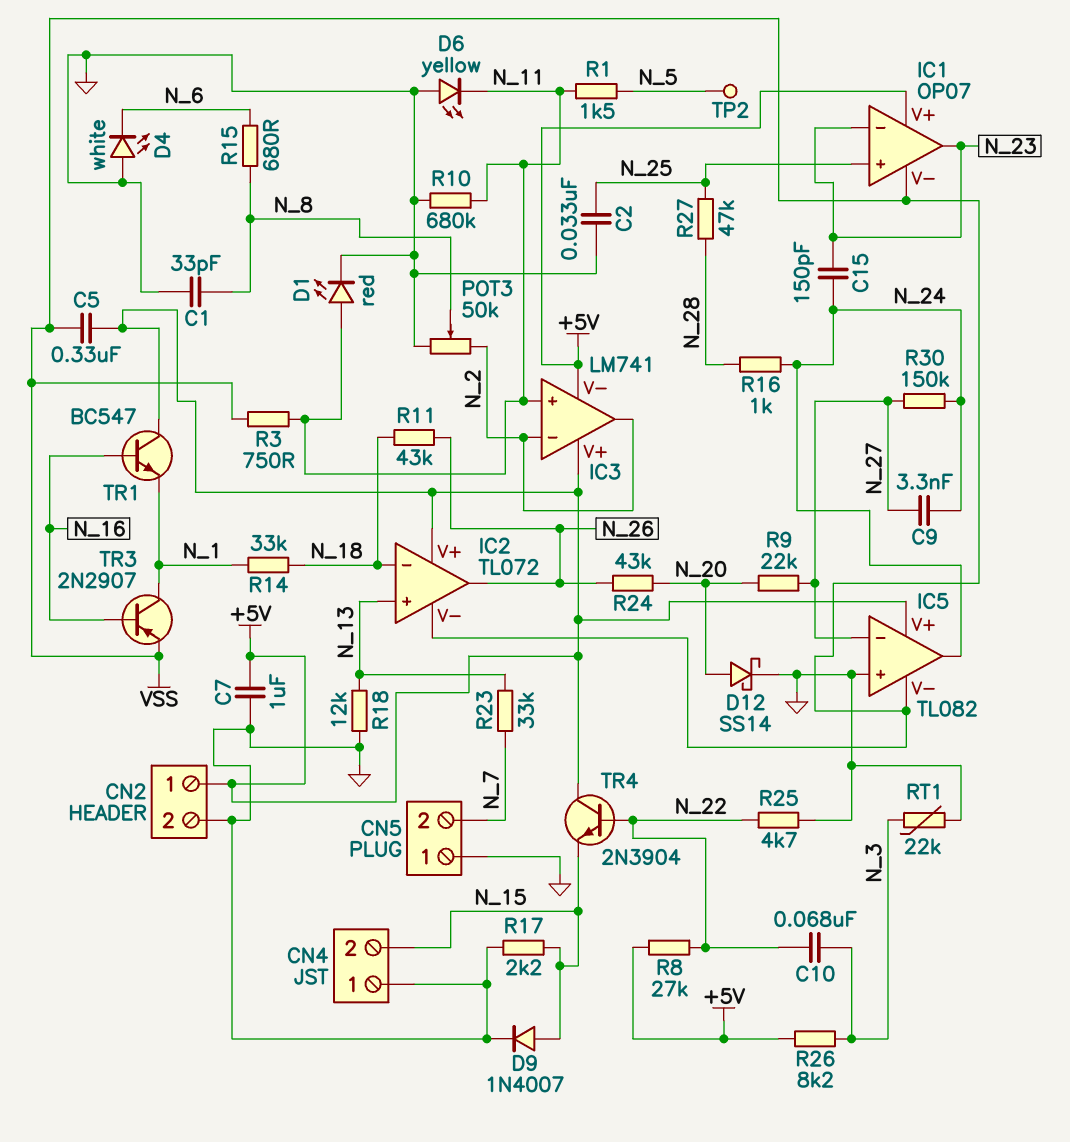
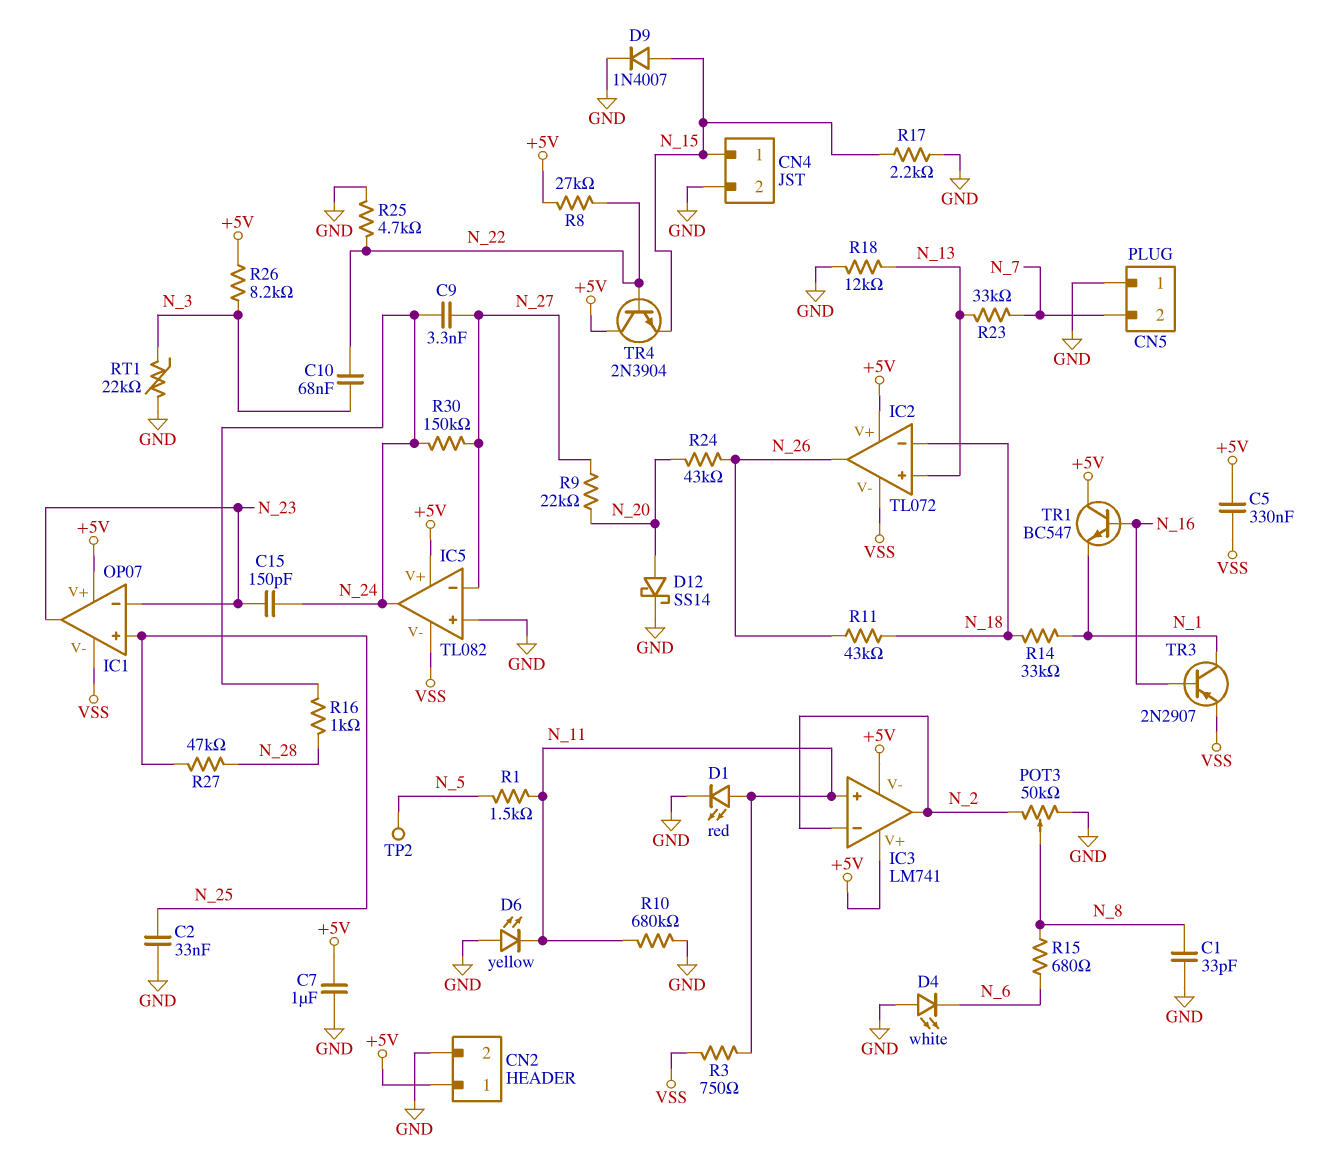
CN4 pin 1: GND -> N_15
CN4 pin 2: N_15 -> GND

